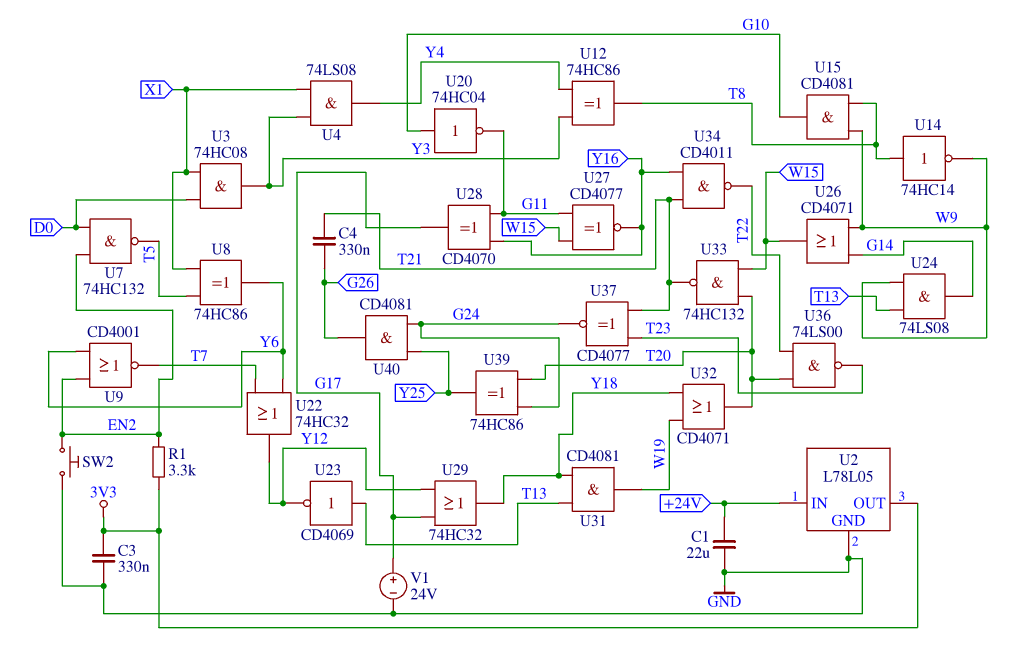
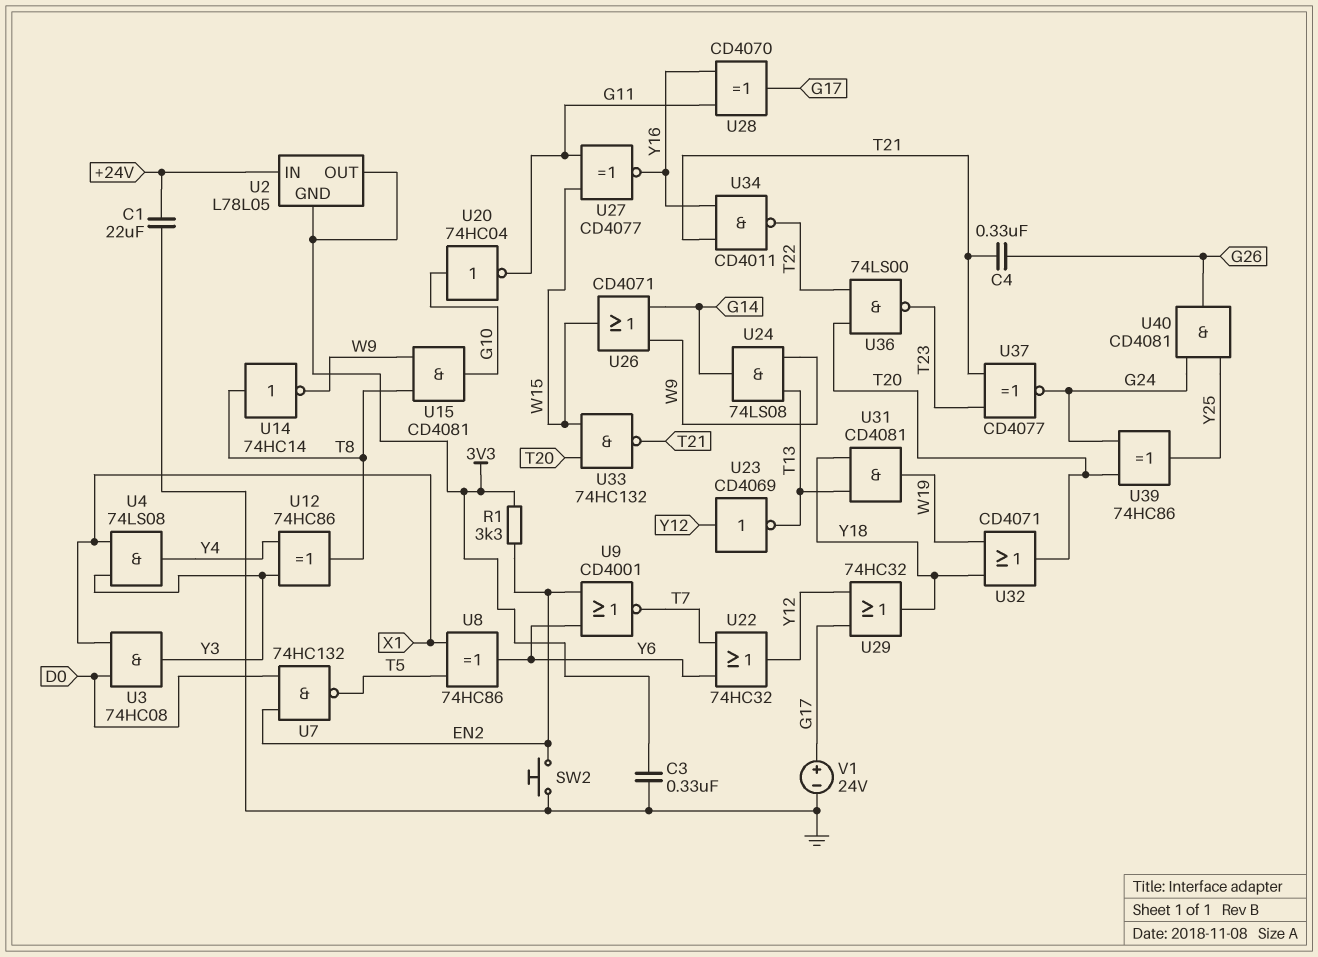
U2 pin GND: GND -> 3V3
U23: NOT CD4069 (in T13, out Y12) -> NOT CD4069 (in Y12, out T13)

